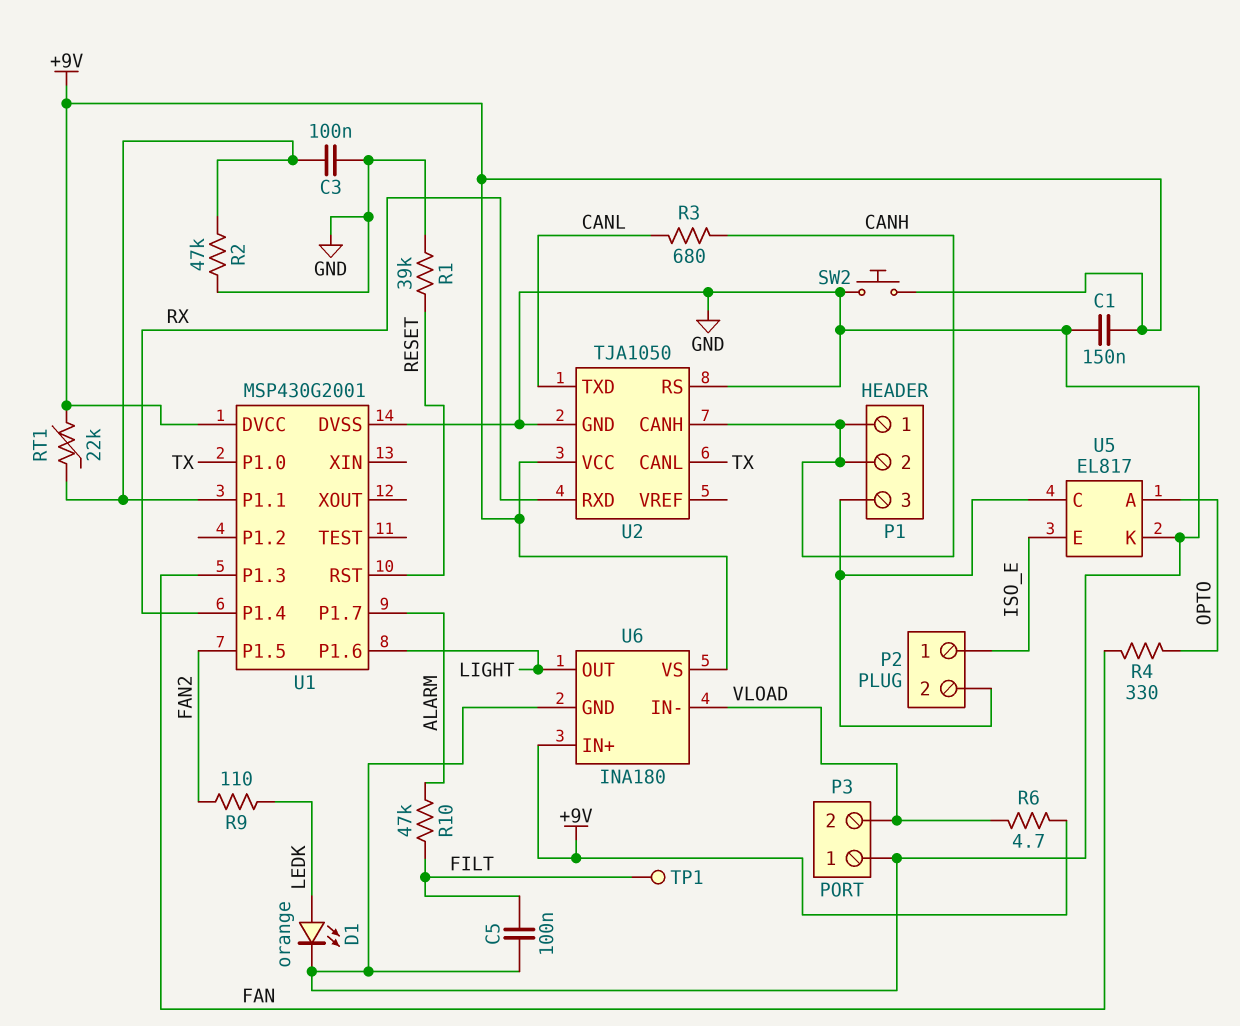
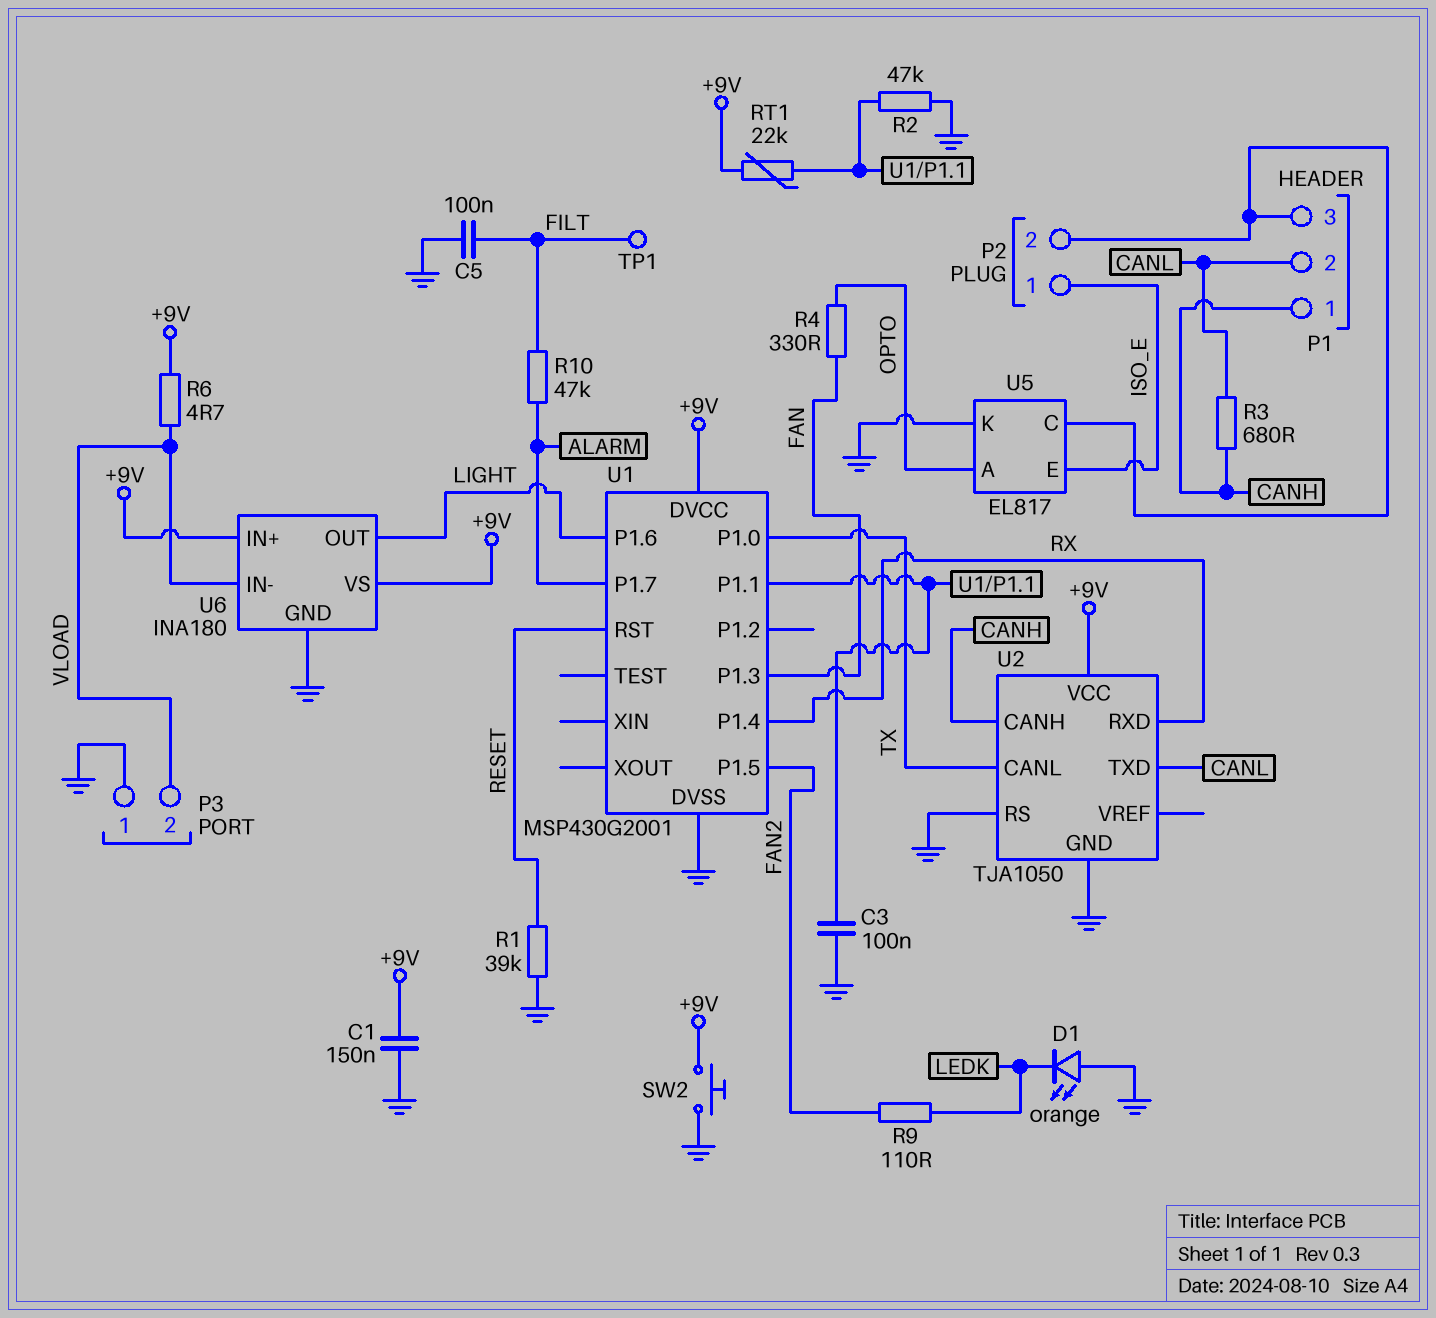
D1: LED orange (A LEDK, K GND) -> LED orange (A GND, K LEDK)
P1 pin 2: CANH -> CANL

